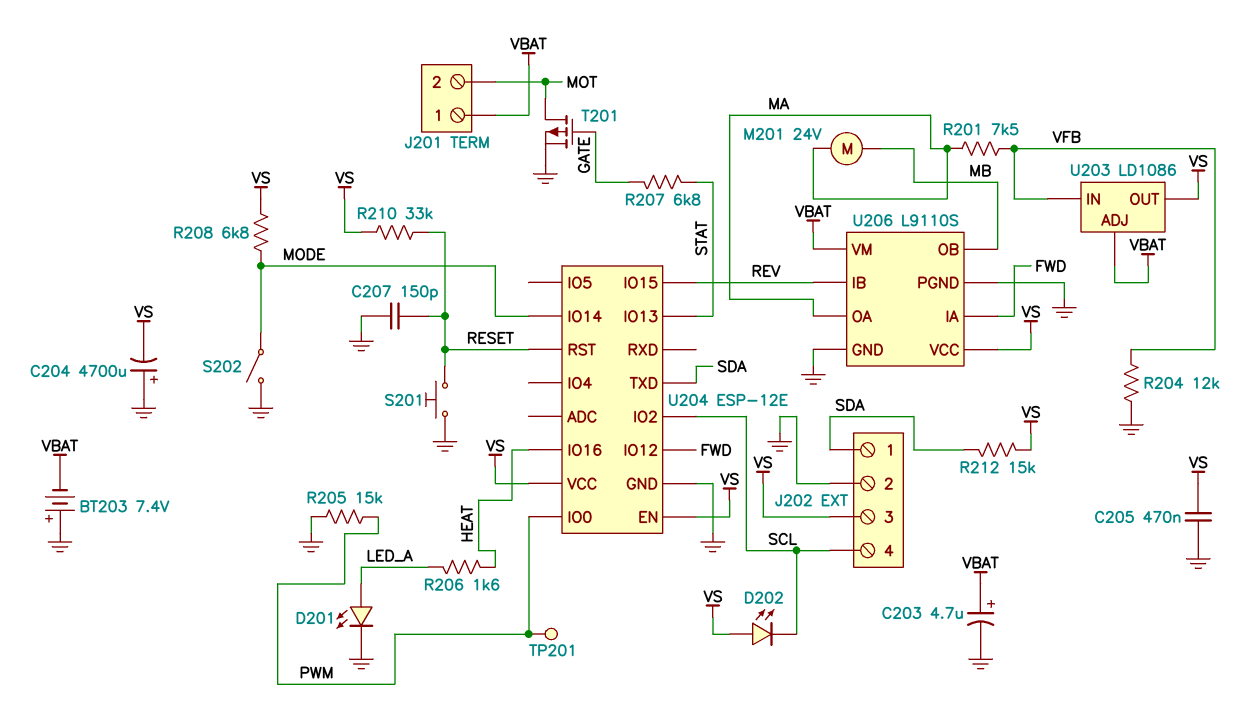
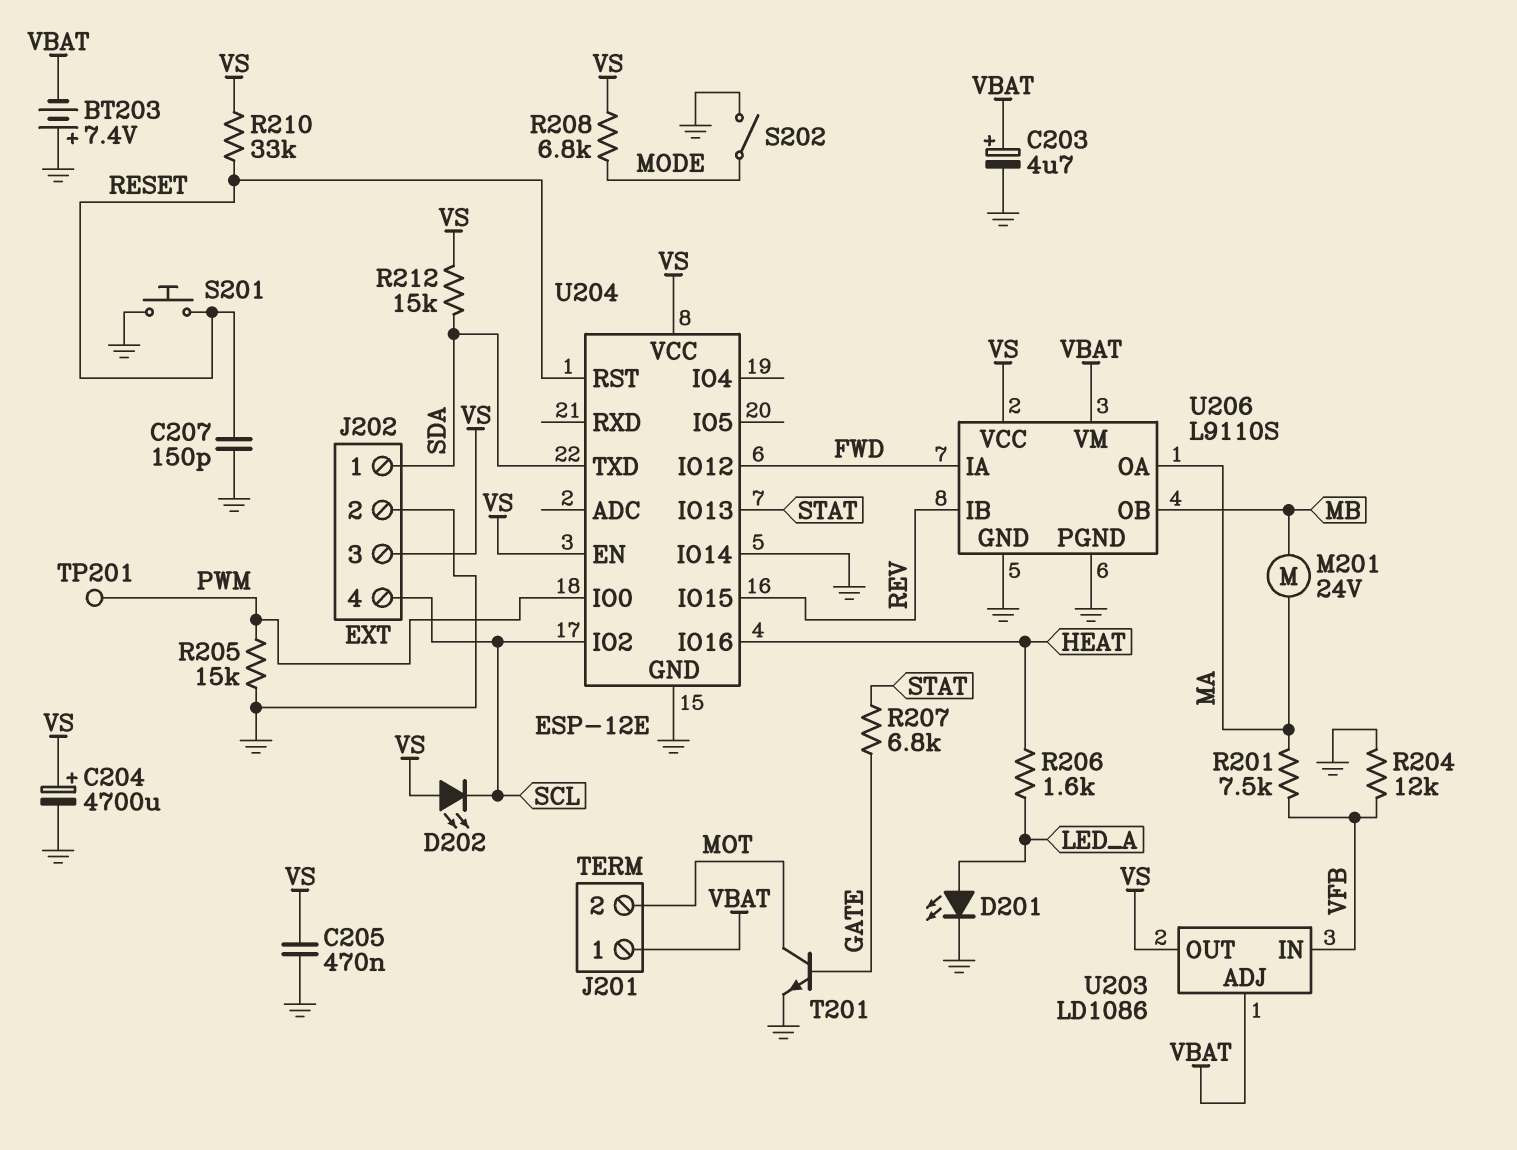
C204: 4700uF (plus GND, minus VS) -> 4700uF (plus VS, minus GND)
T201: PMOS (G GATE, D MOT, S GND) -> NPN (B GATE, C MOT, E GND)
U204 pin IO14: MODE -> GND

